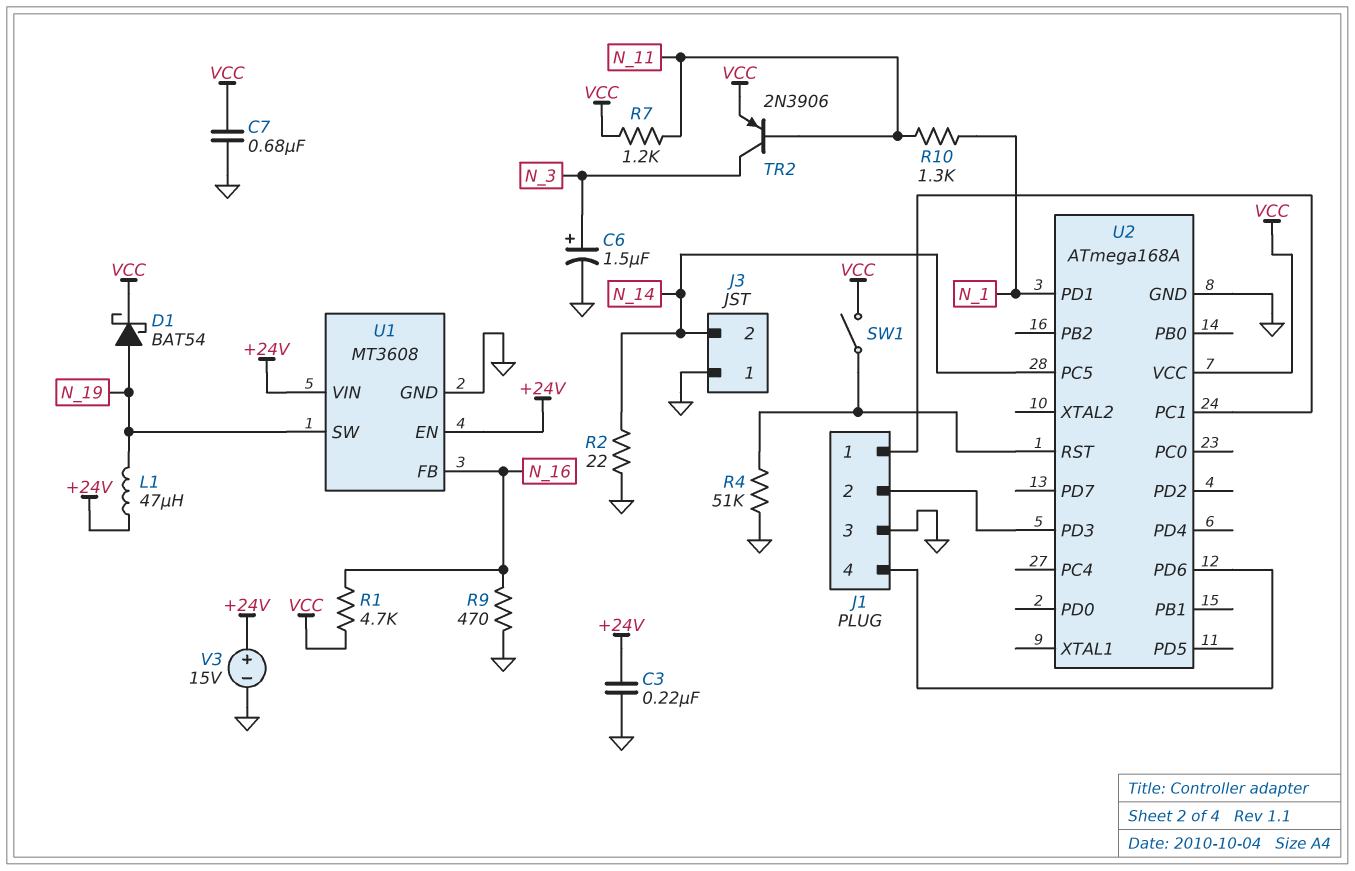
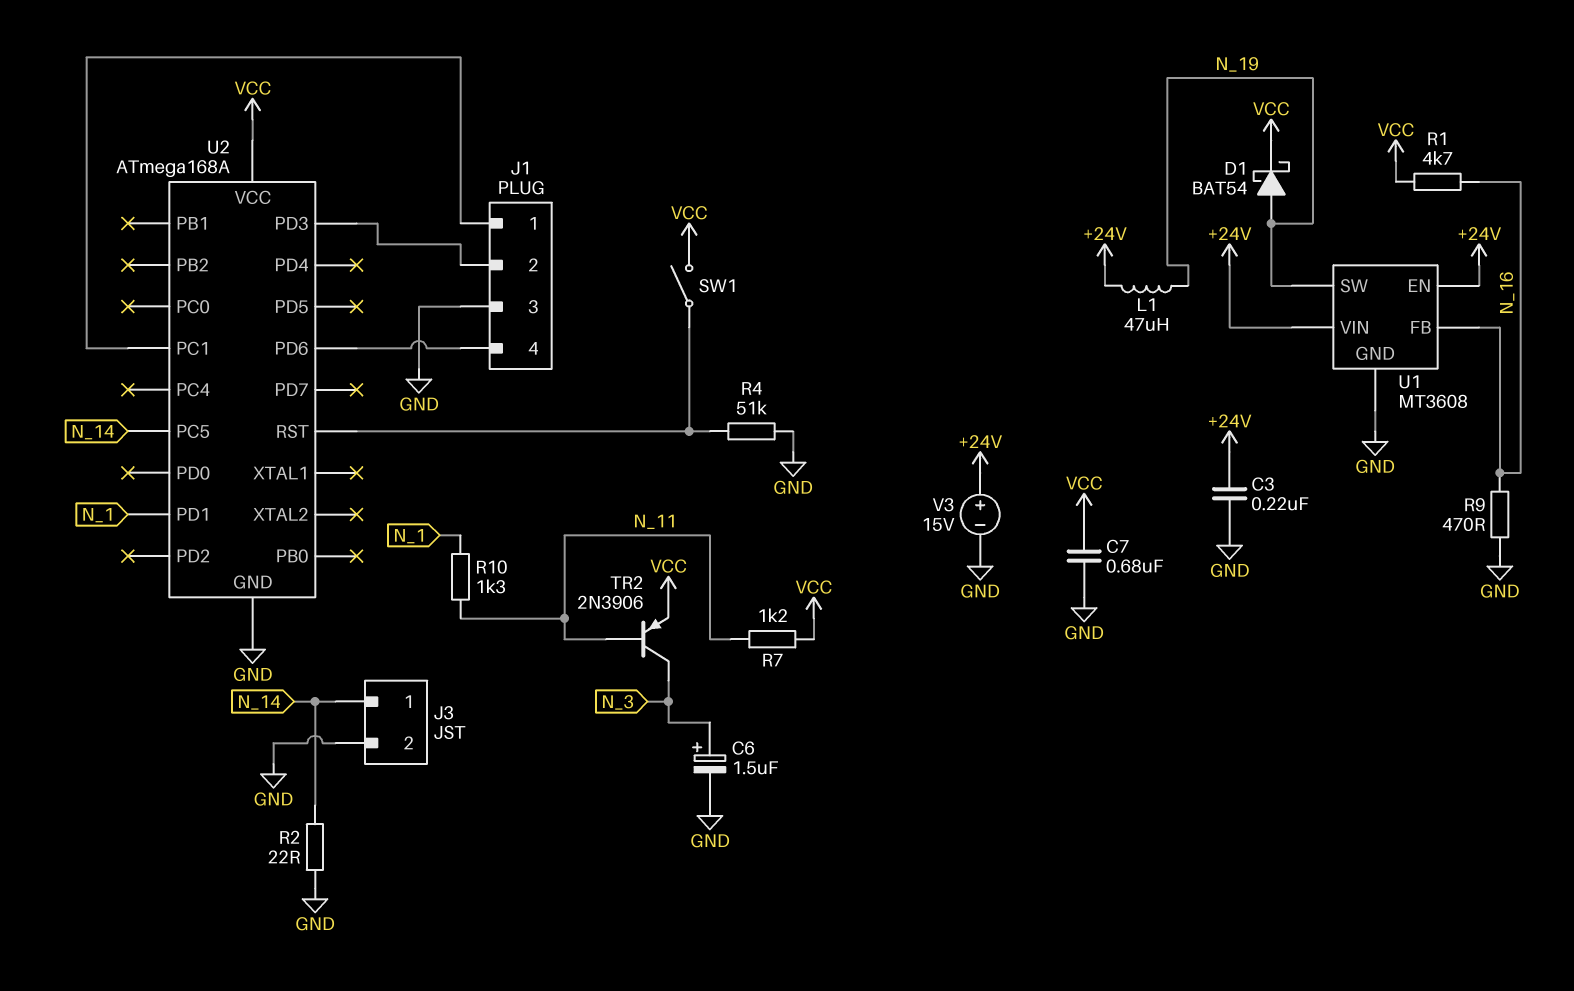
J3 pin 1: GND -> N_14
J3 pin 2: N_14 -> GND

